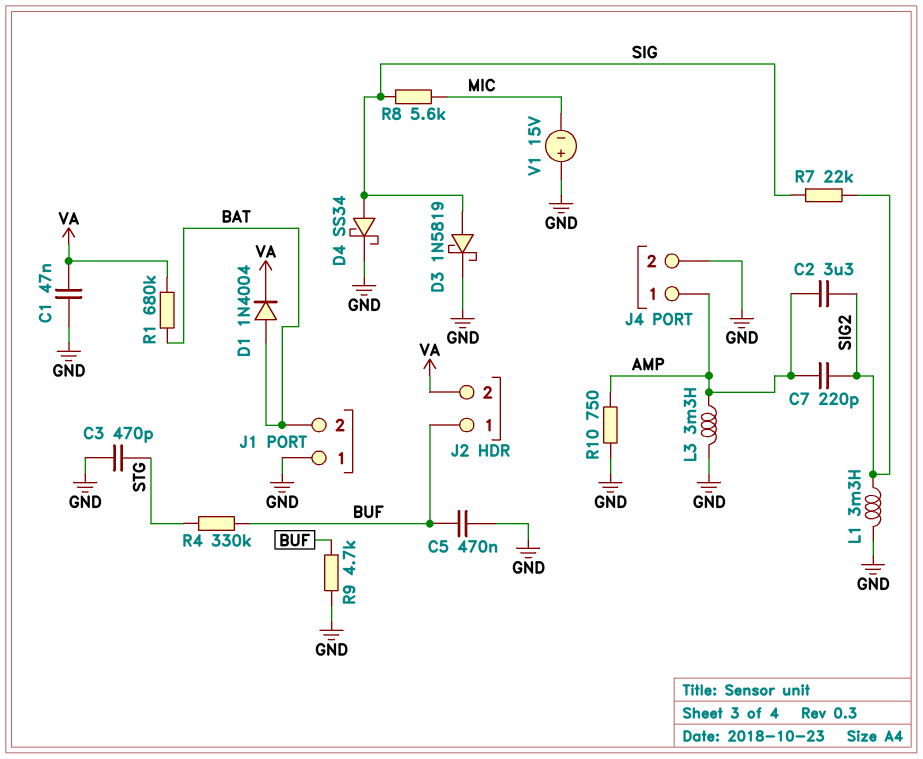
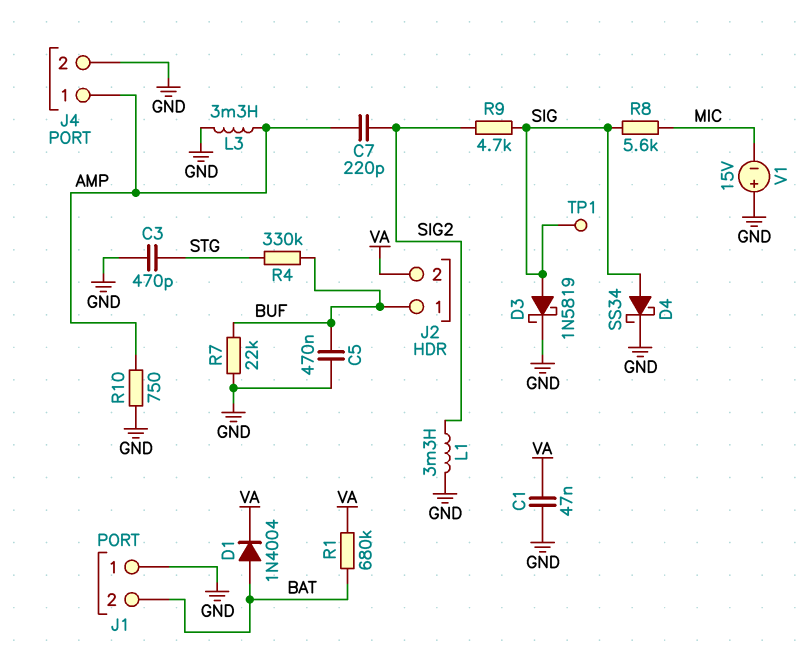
C2: 3.3uF (AMP, SIG2) -> none
R7: 22k (SIG, SIG2) -> 22k (BUF, GND)
R9: 4.7k (BUF, GND) -> 4.7k (SIG, SIG2)
TP1: none -> test point (SIG)

